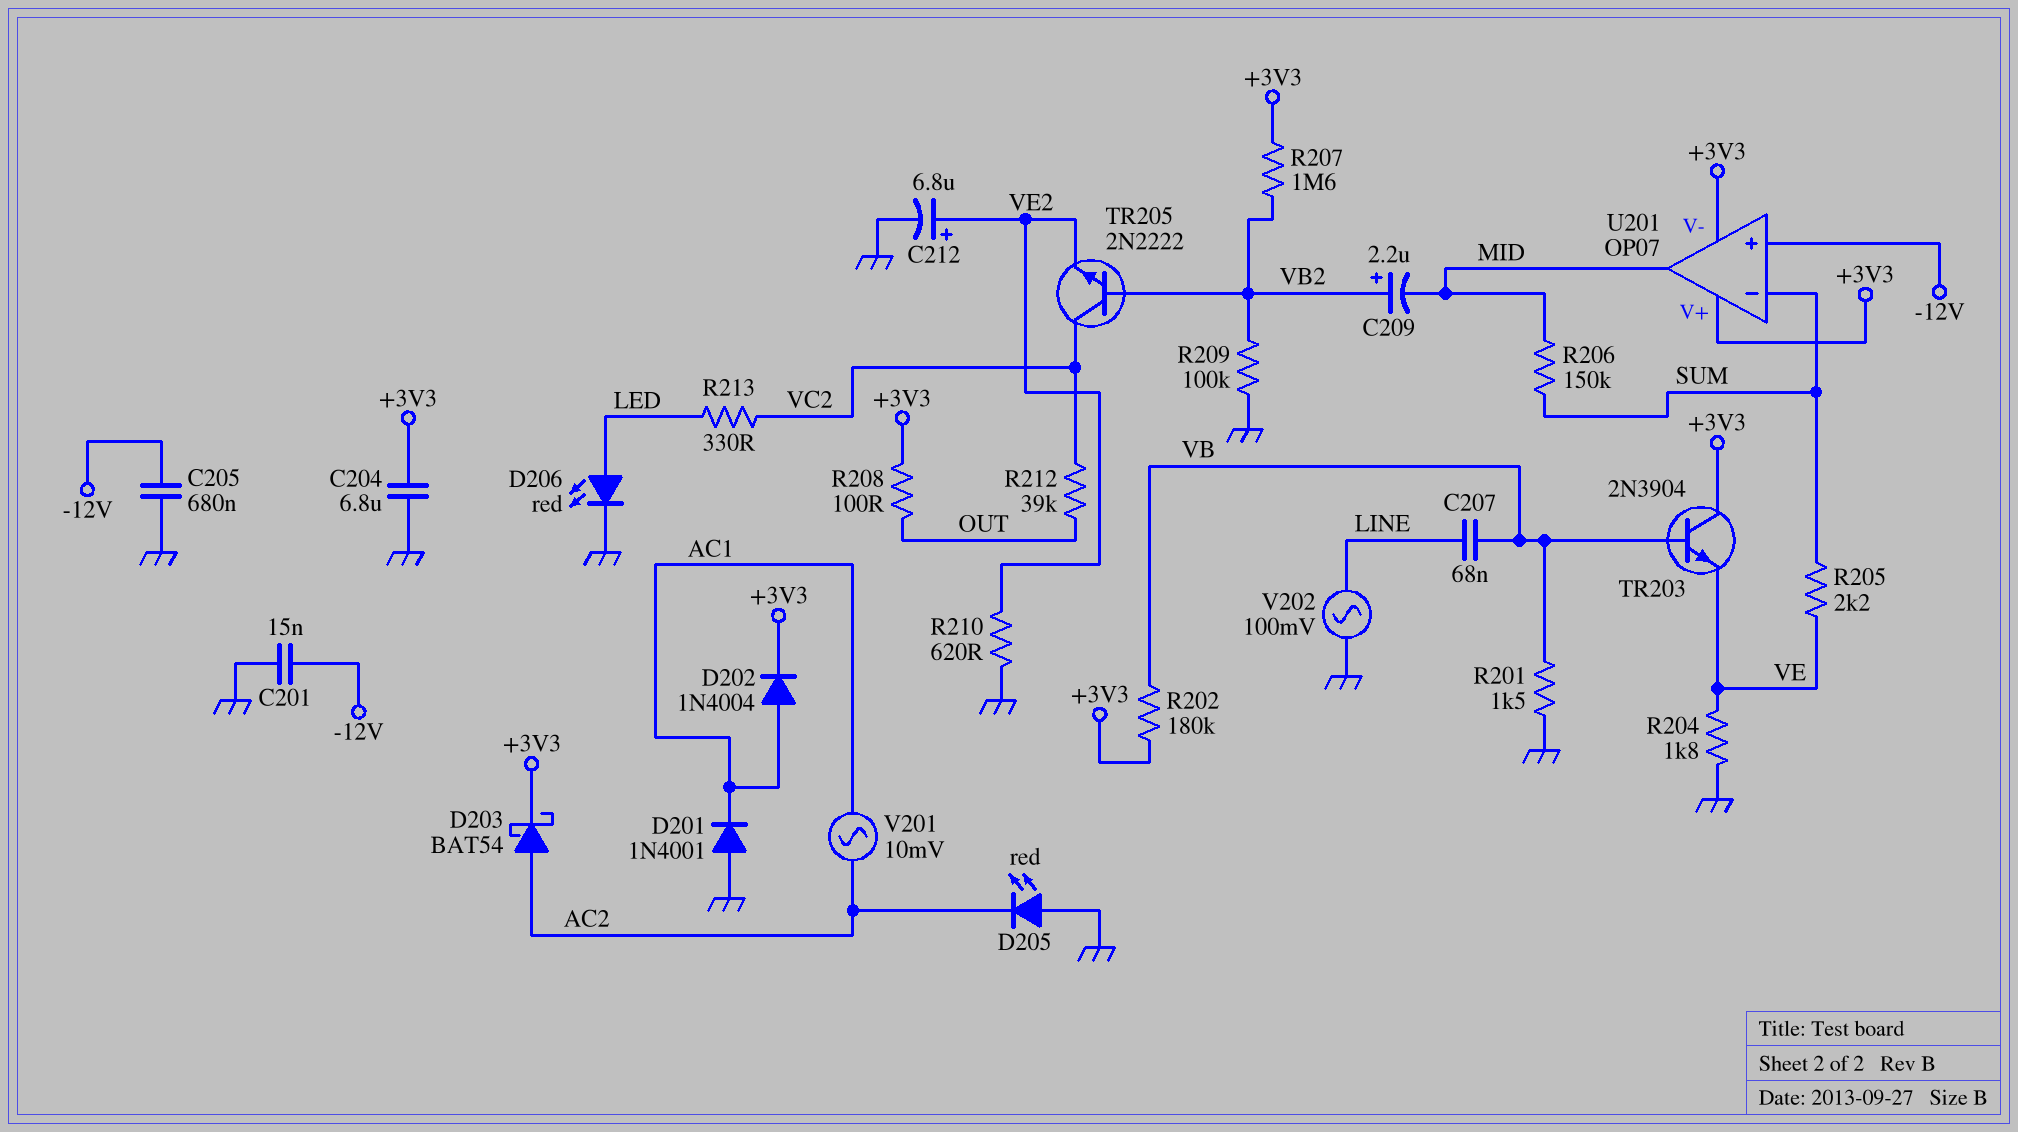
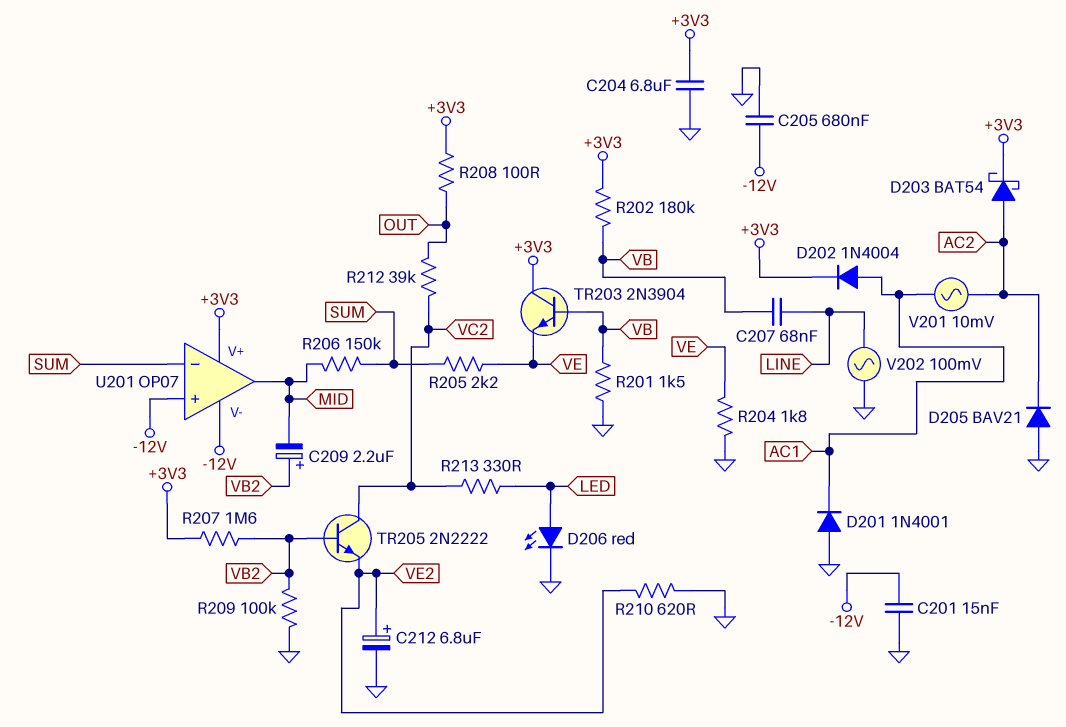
D205: LED red (A GND, K AC2) -> diode BAV21 (A GND, K AC2)
U201 pin V-: +3V3 -> -12V

